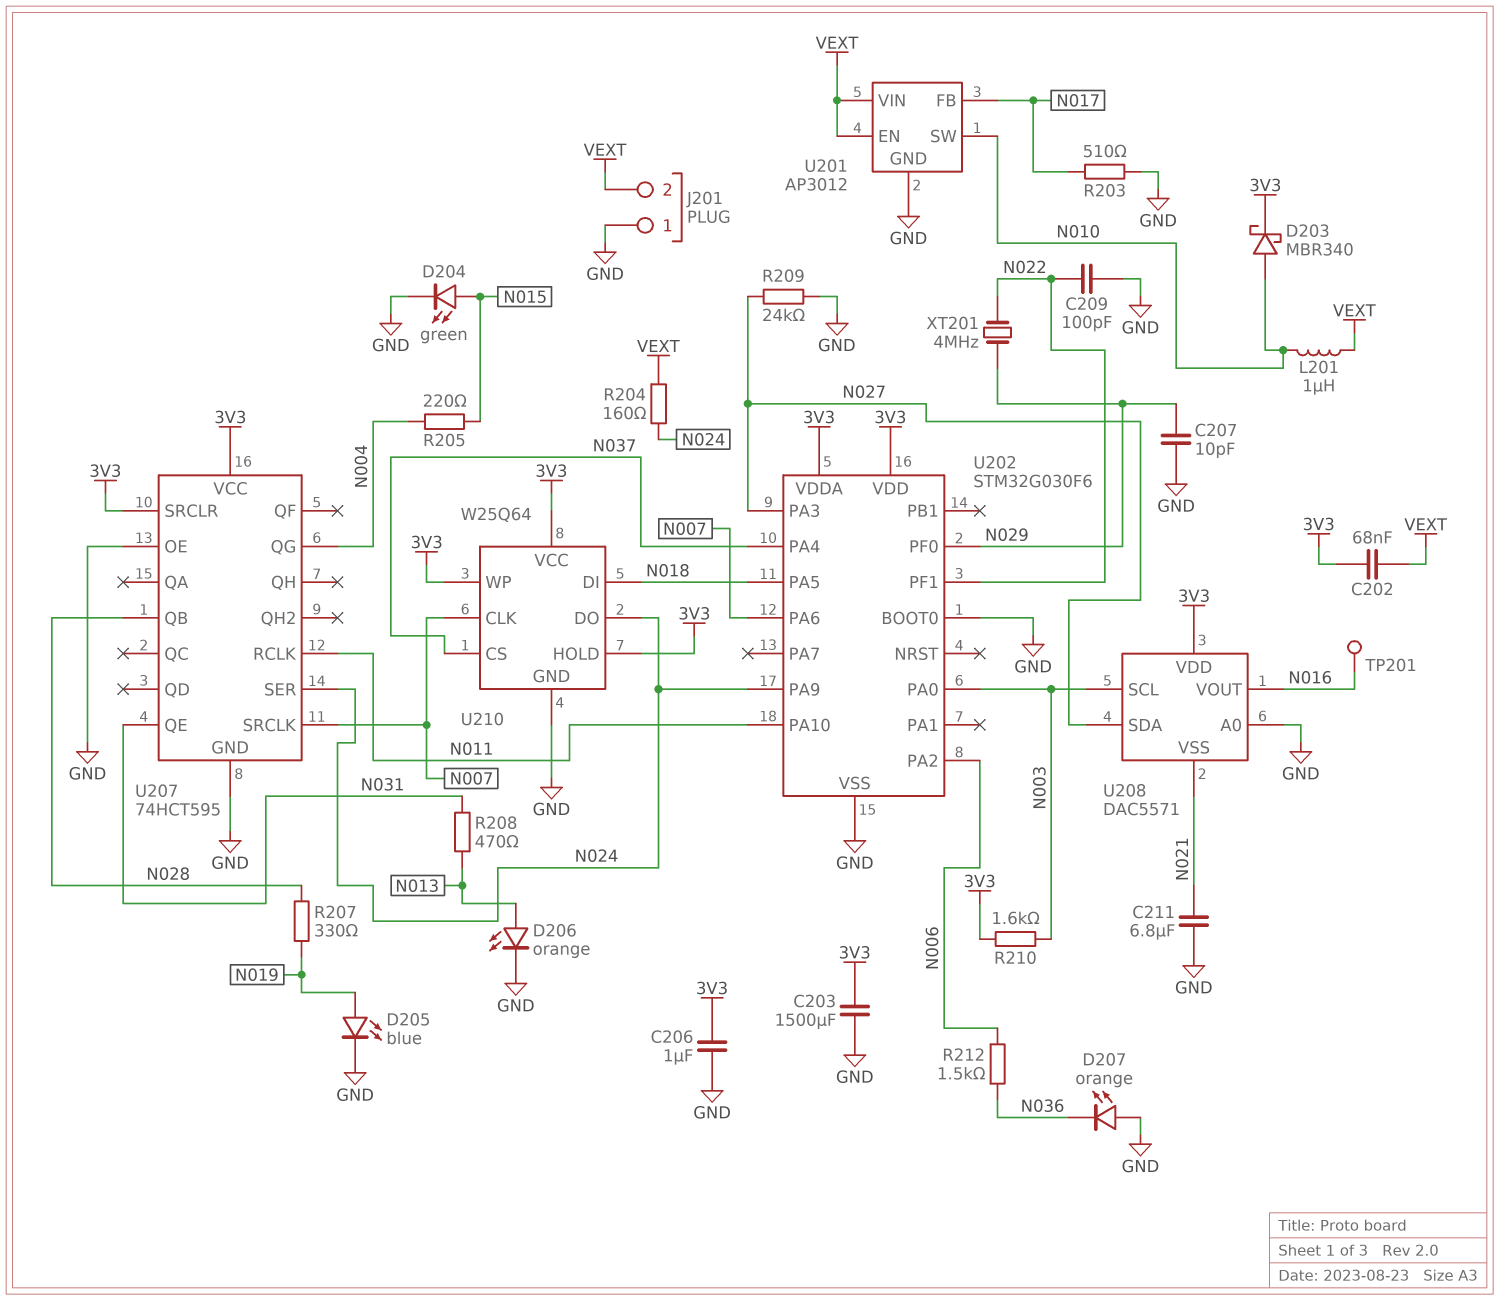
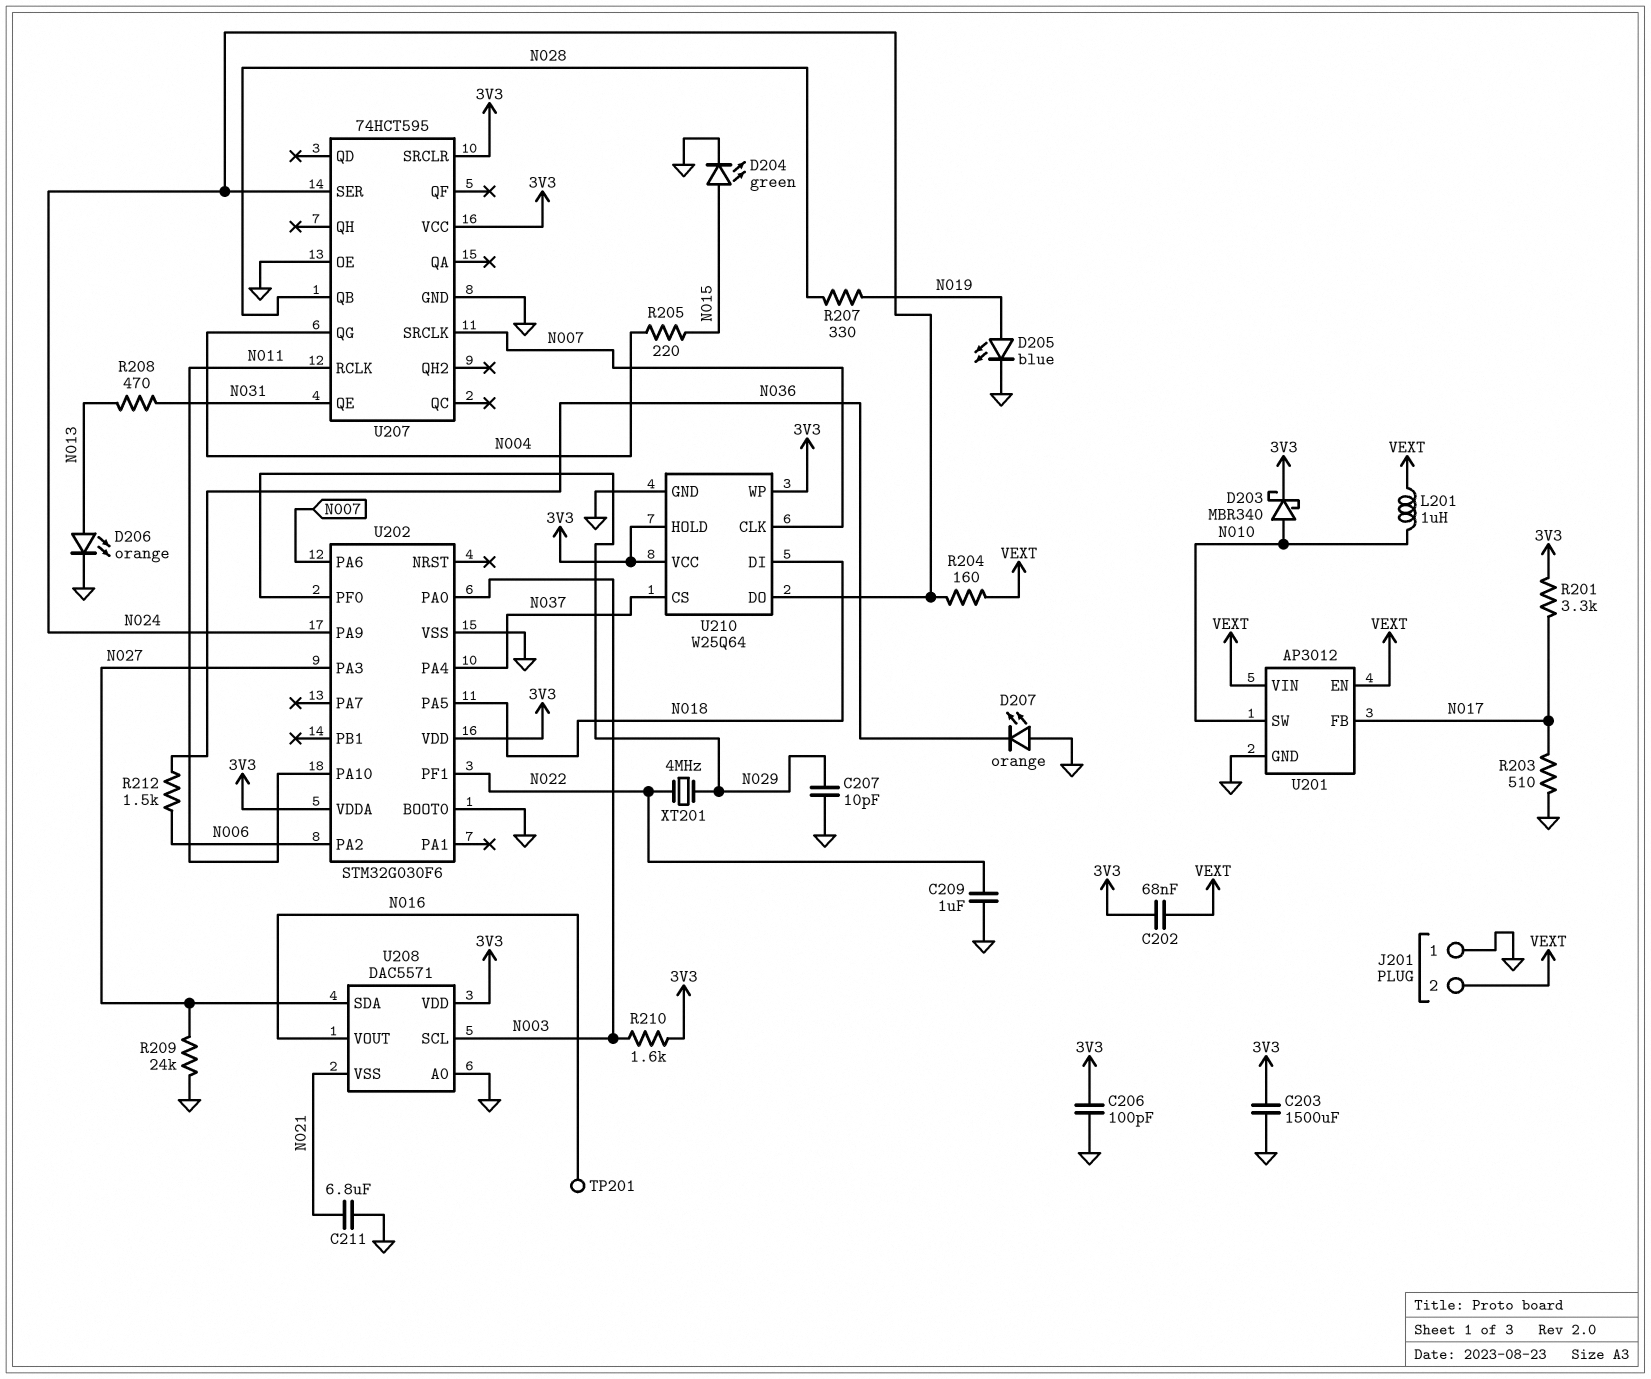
C206: 1uF (3V3, GND) -> 100pF (3V3, GND)
C209: 100pF (GND, N022) -> 1uF (GND, N022)
R201: none -> 3.3k (3V3, N017)

